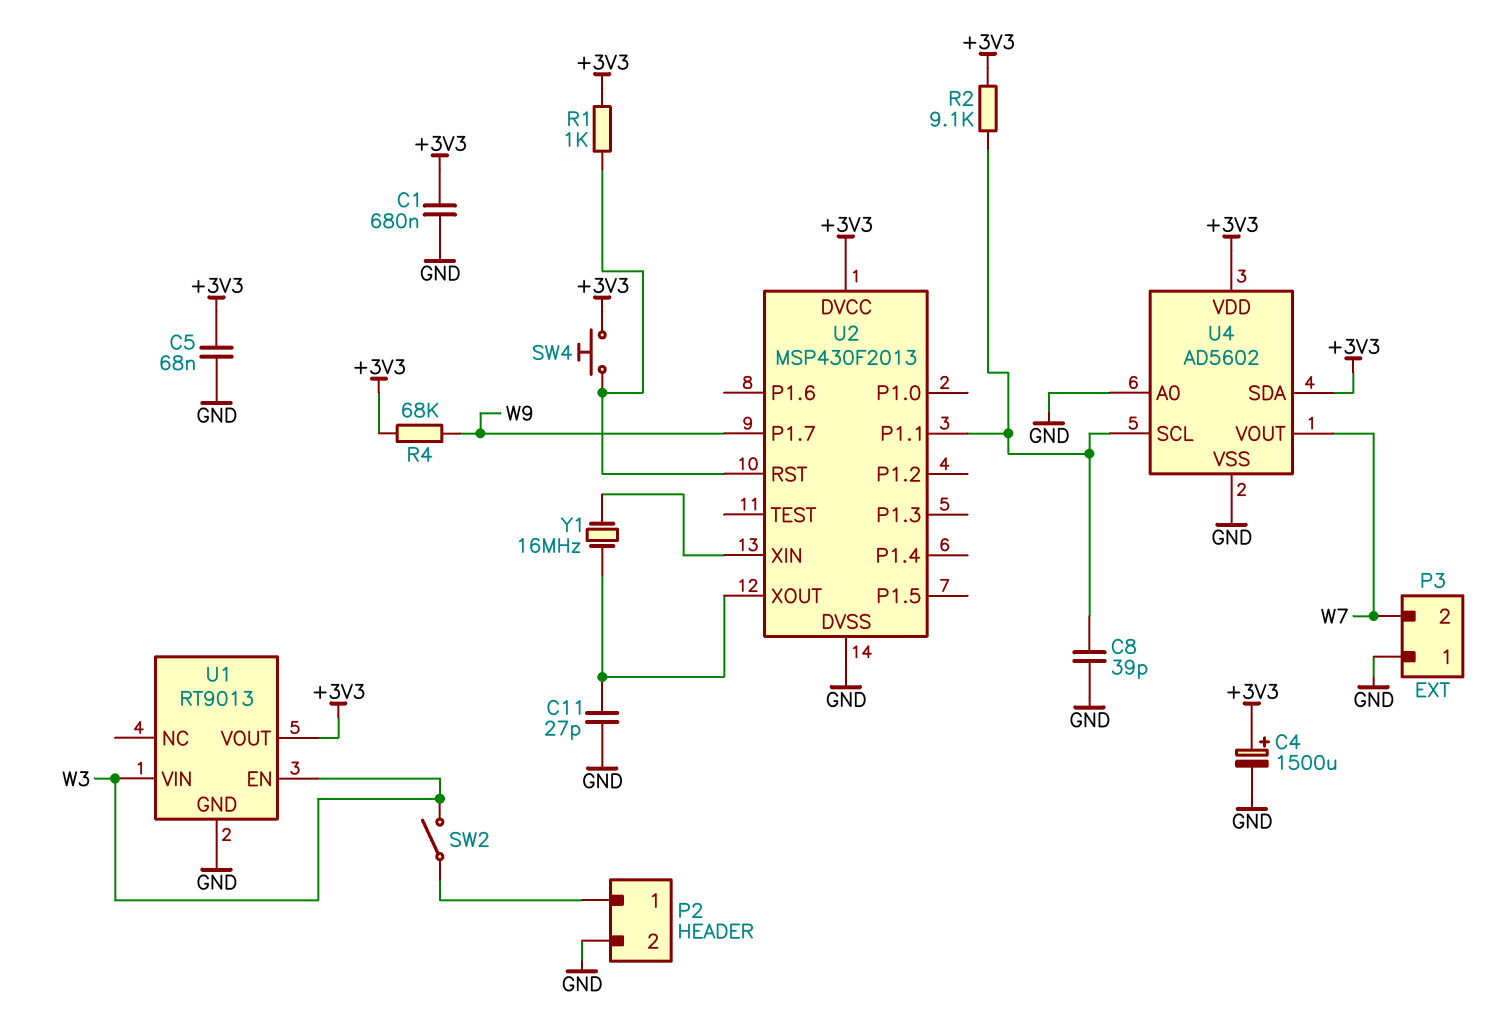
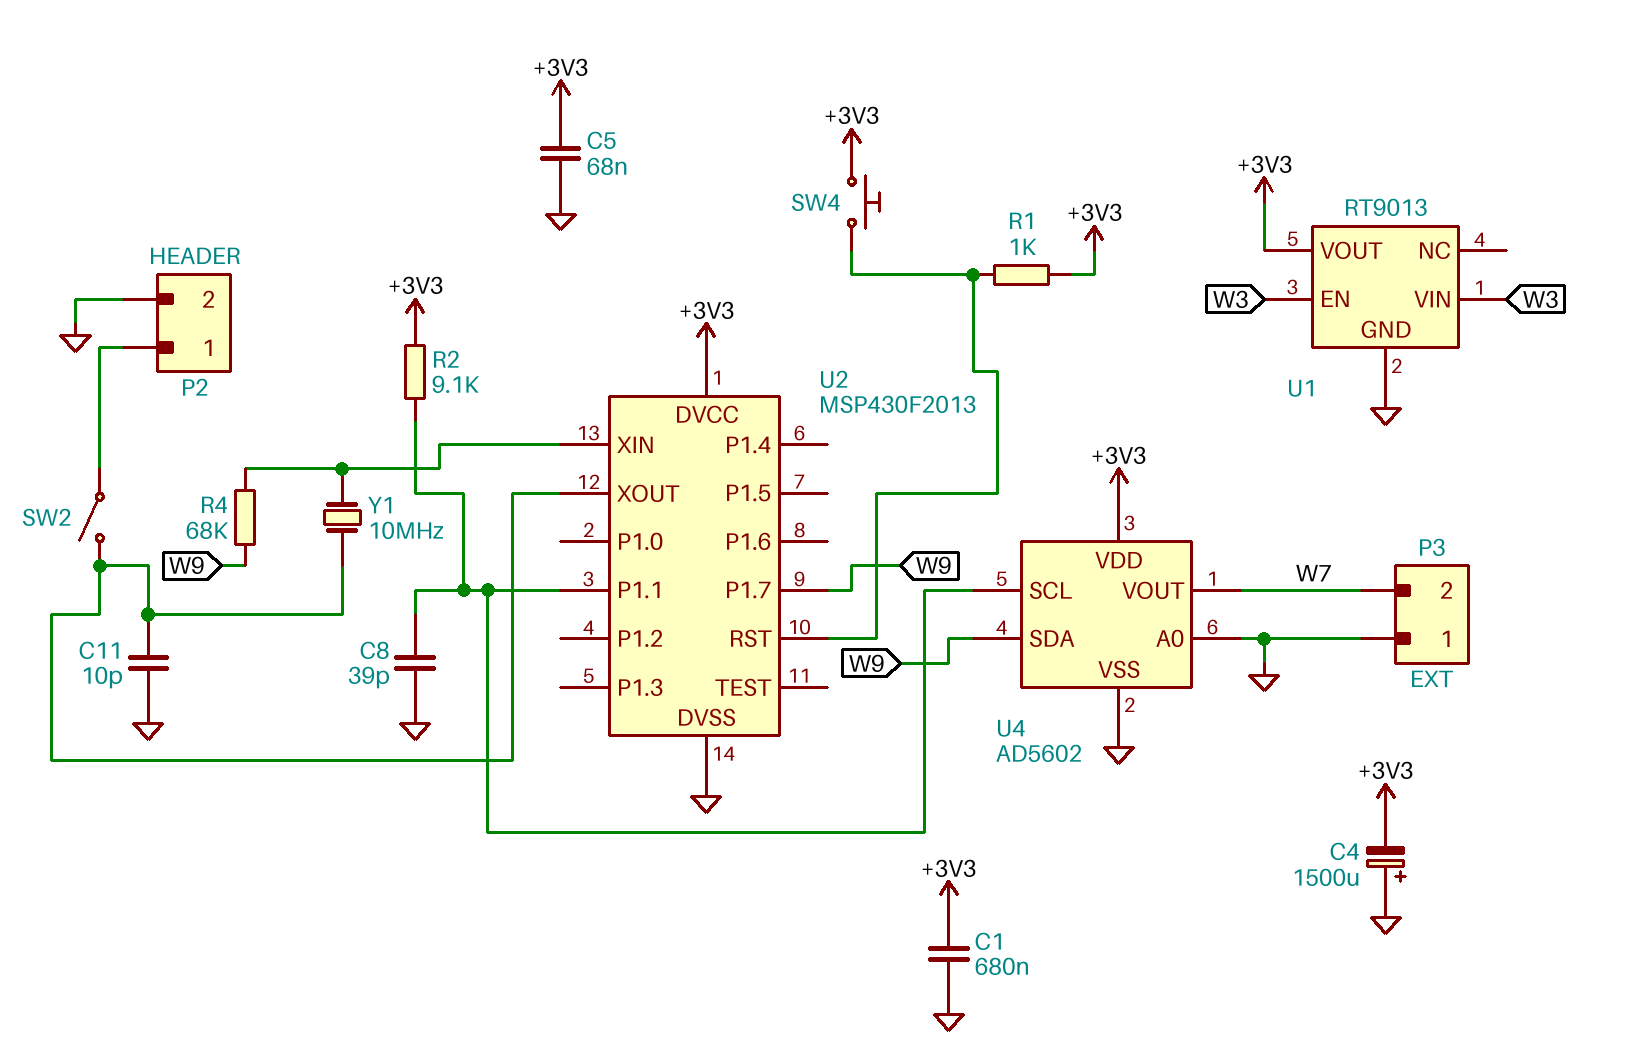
C4: 1500uF (plus +3V3, minus GND) -> 1500uF (plus GND, minus +3V3)
C11: 27pF (GND, U2/XOUT) -> 10pF (GND, U2/XOUT)
R4: 68k (+3V3, W9) -> 68k (U2/XIN, W9)
SW2: switch (P2/1, W3) -> switch (P2/1, U2/XOUT)
U4 pin SDA: +3V3 -> W9
Y1: 16MHz (U2/XIN, U2/XOUT) -> 10MHz (U2/XIN, U2/XOUT)

